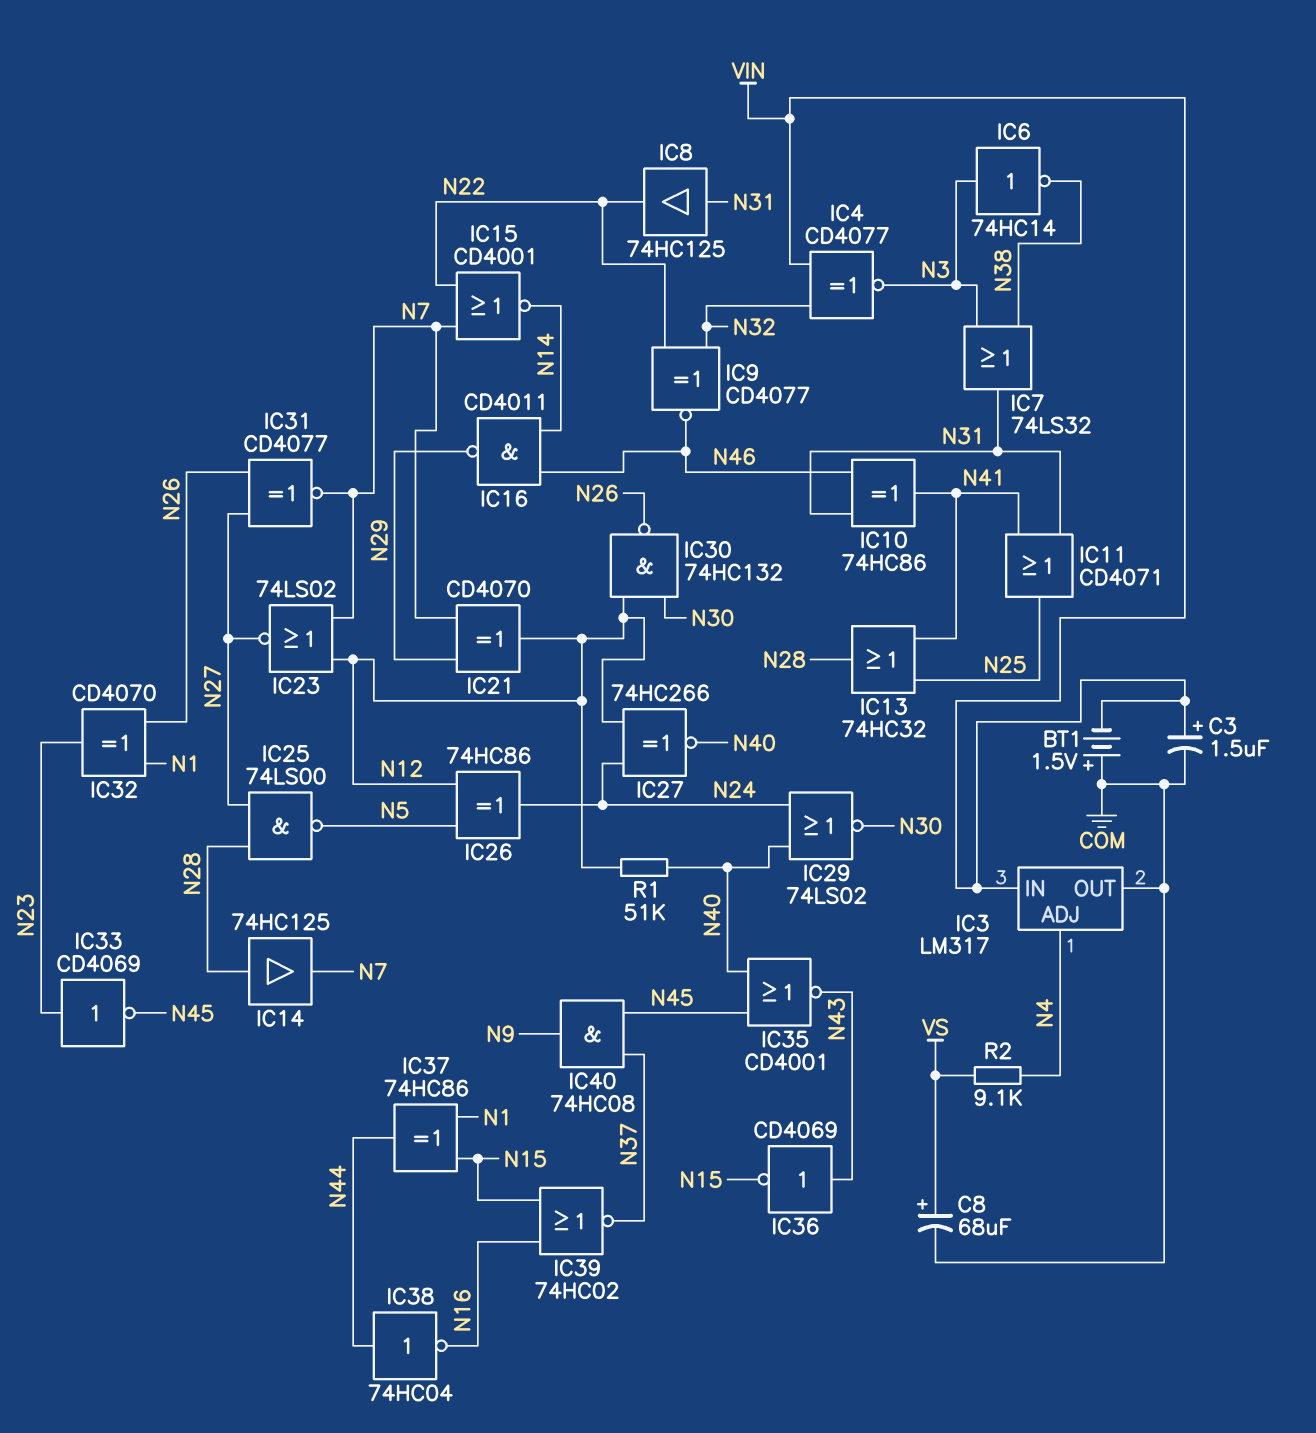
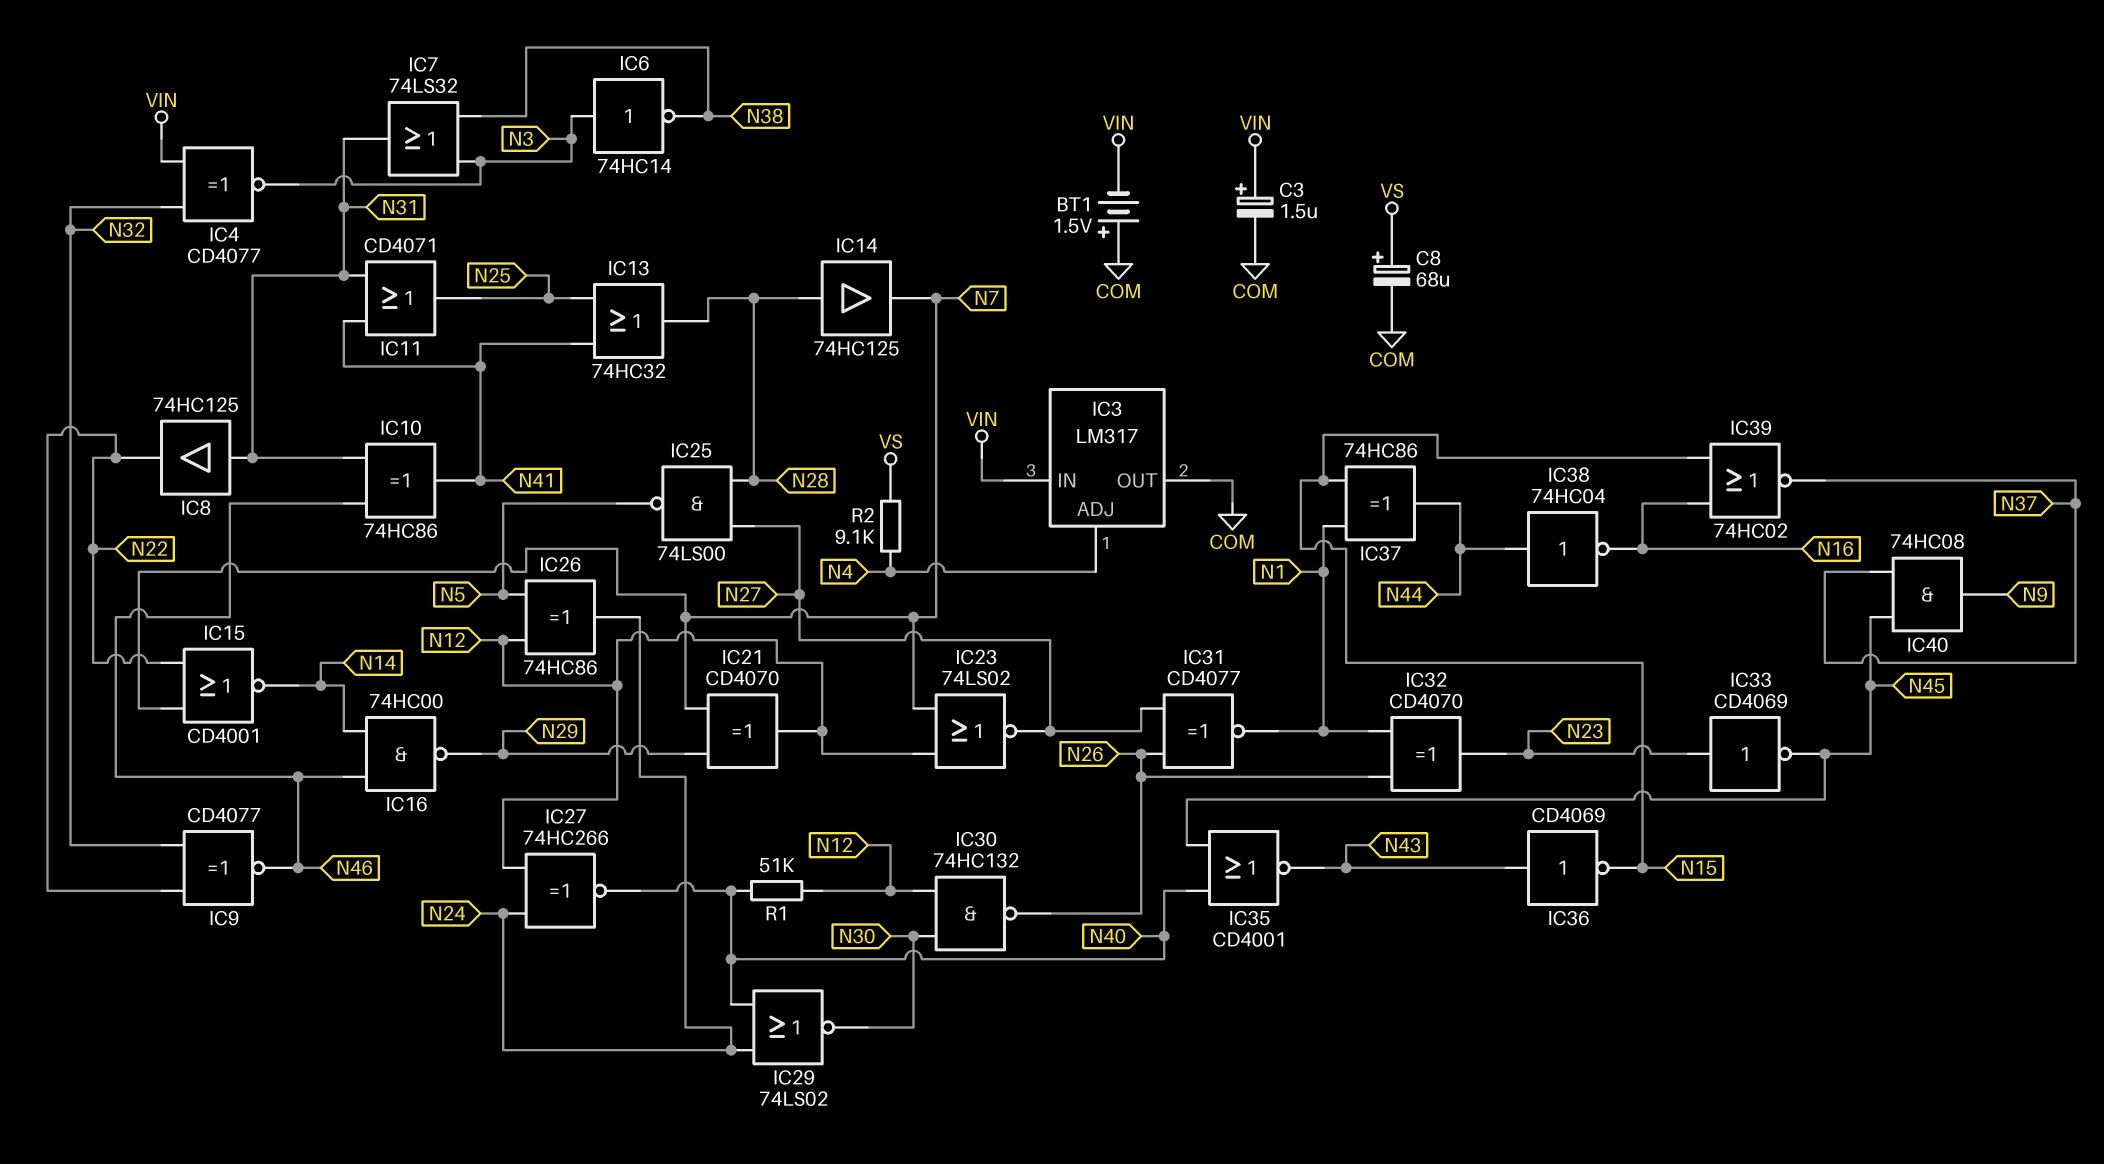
IC16: NAND CD4011 (in N14, in N46, out N29) -> NAND 74HC00 (in N14, in N46, out N29)
IC31: XNOR CD4077 (in N26, in N27, out N7) -> XNOR CD4077 (in N26, in N27, out N1)

